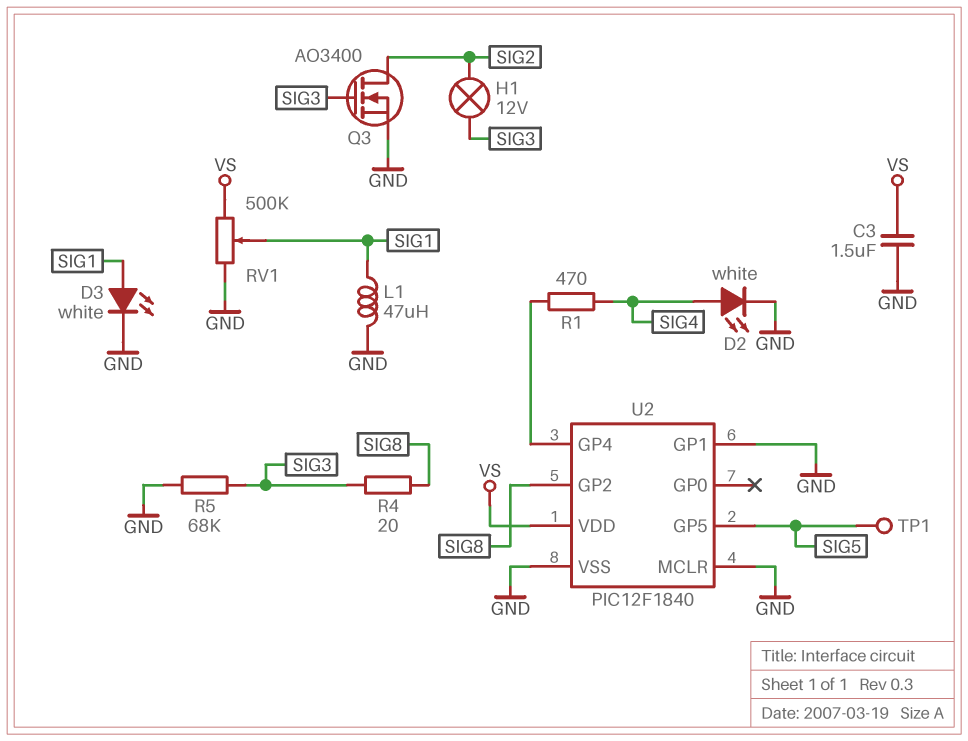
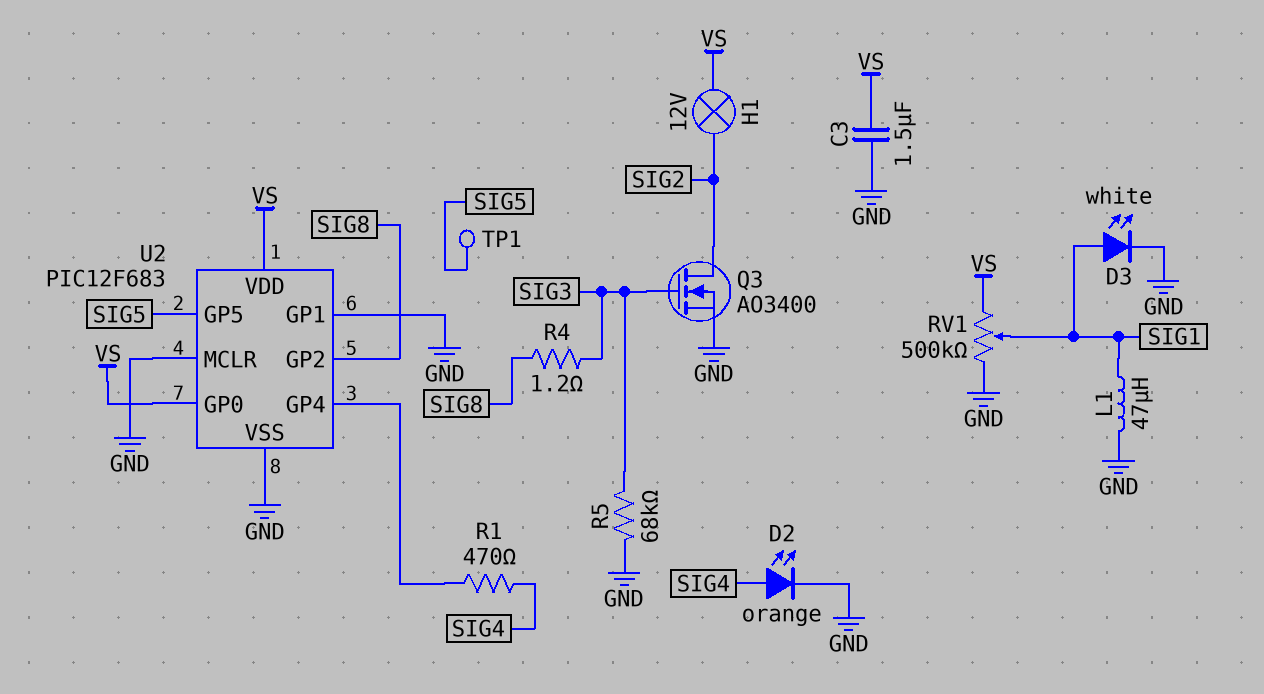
D2: LED white (A SIG4, K GND) -> LED orange (A SIG4, K GND)
H1: lamp 12V (SIG2, SIG3) -> lamp 12V (SIG2, VS)
R4: 20 (SIG3, SIG8) -> 1.2 (SIG3, SIG8)
U2: PIC12F1840 -> PIC12F683
U2 pin GP0: none -> VS

